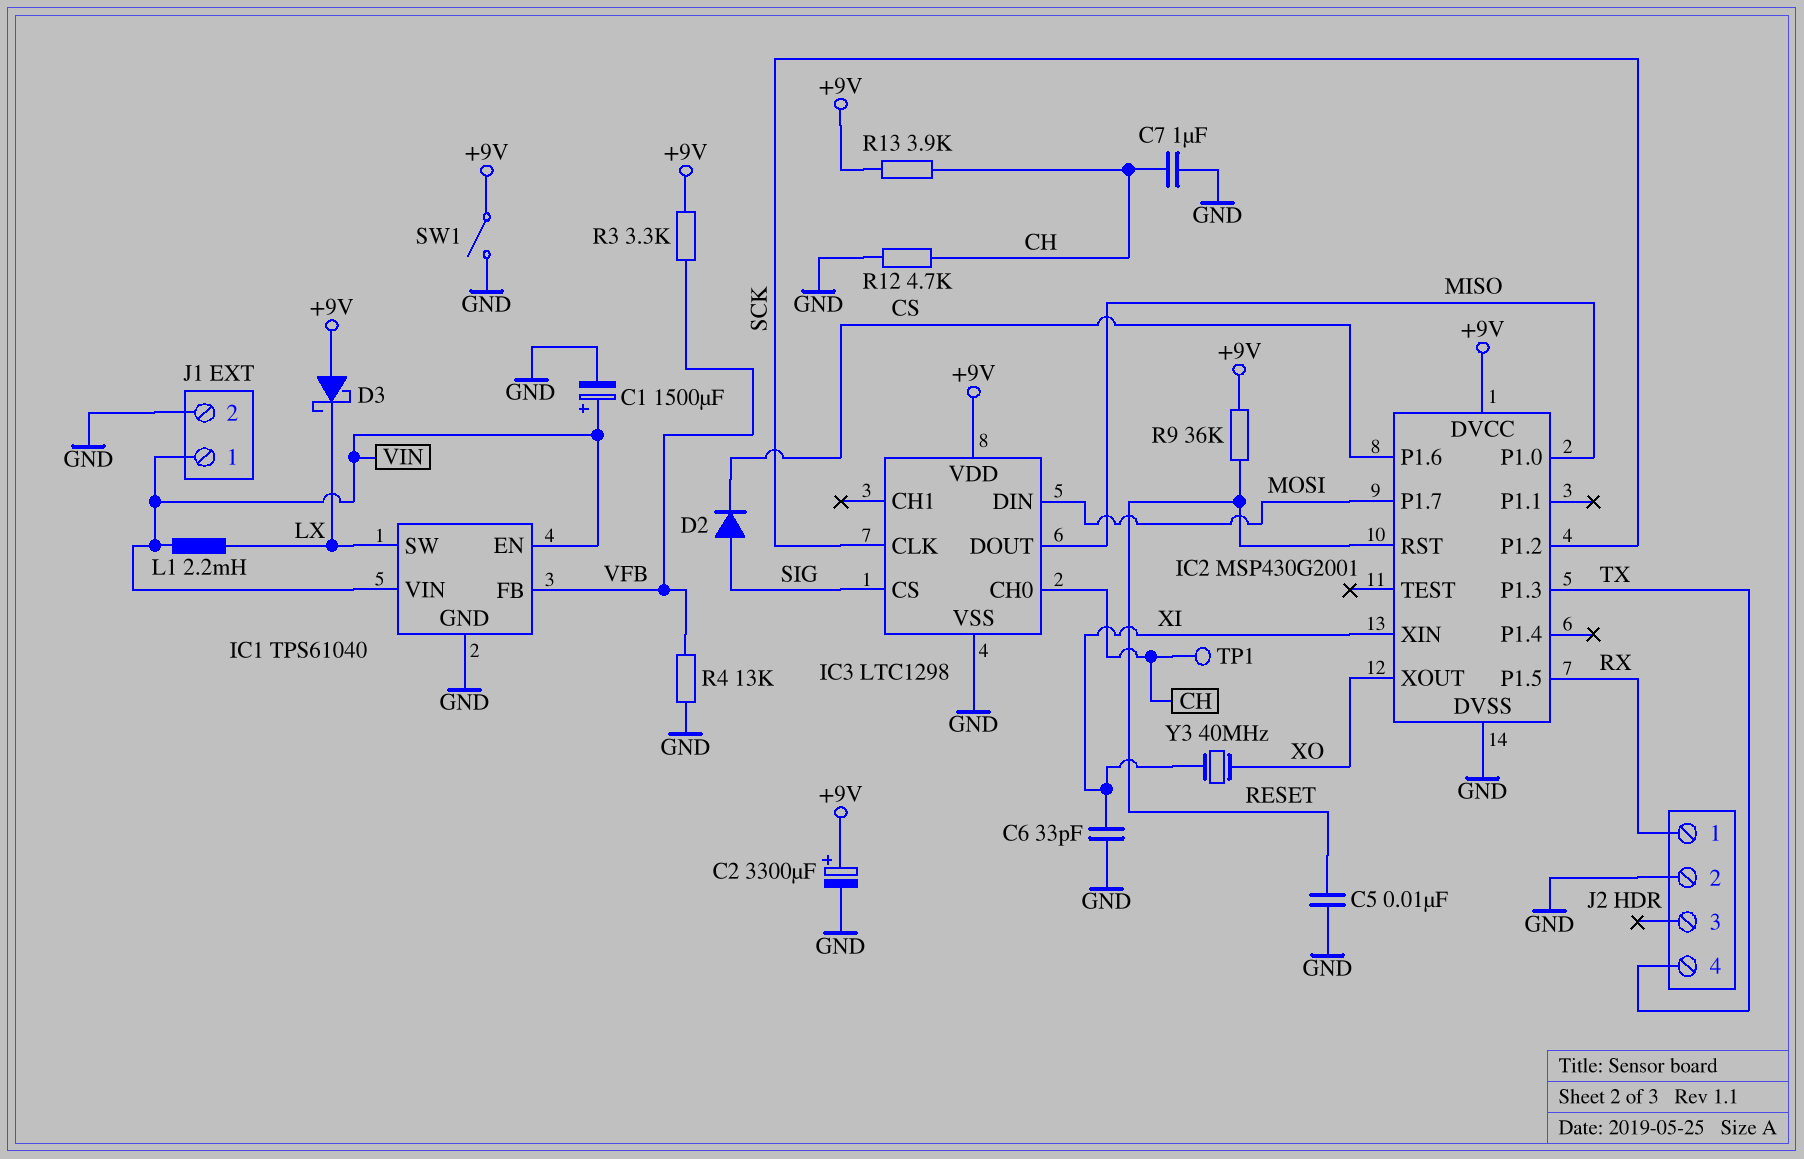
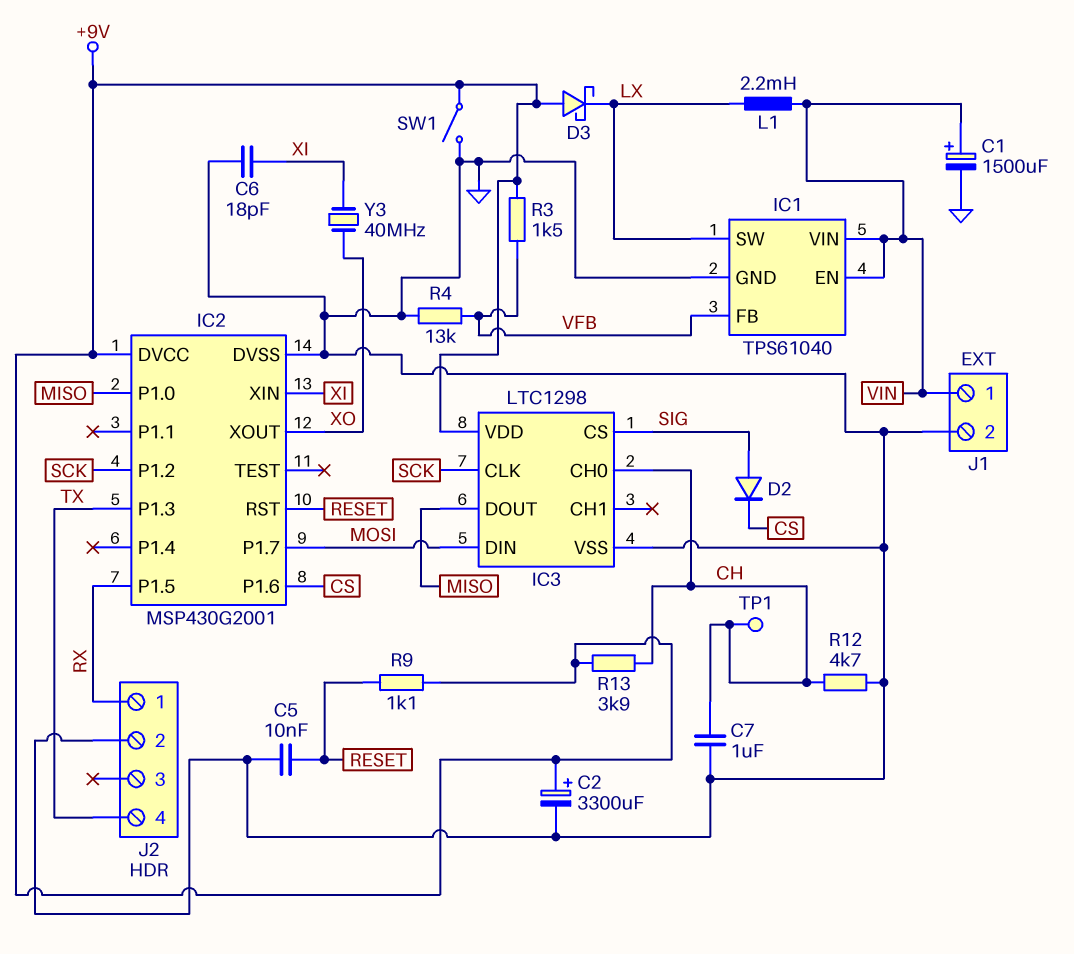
C6: 33pF (GND, XI) -> 18pF (GND, XI)
R3: 3.3k (+9V, VFB) -> 1.5k (+9V, VFB)
R9: 36k (+9V, RESET) -> 1.1k (+9V, RESET)

